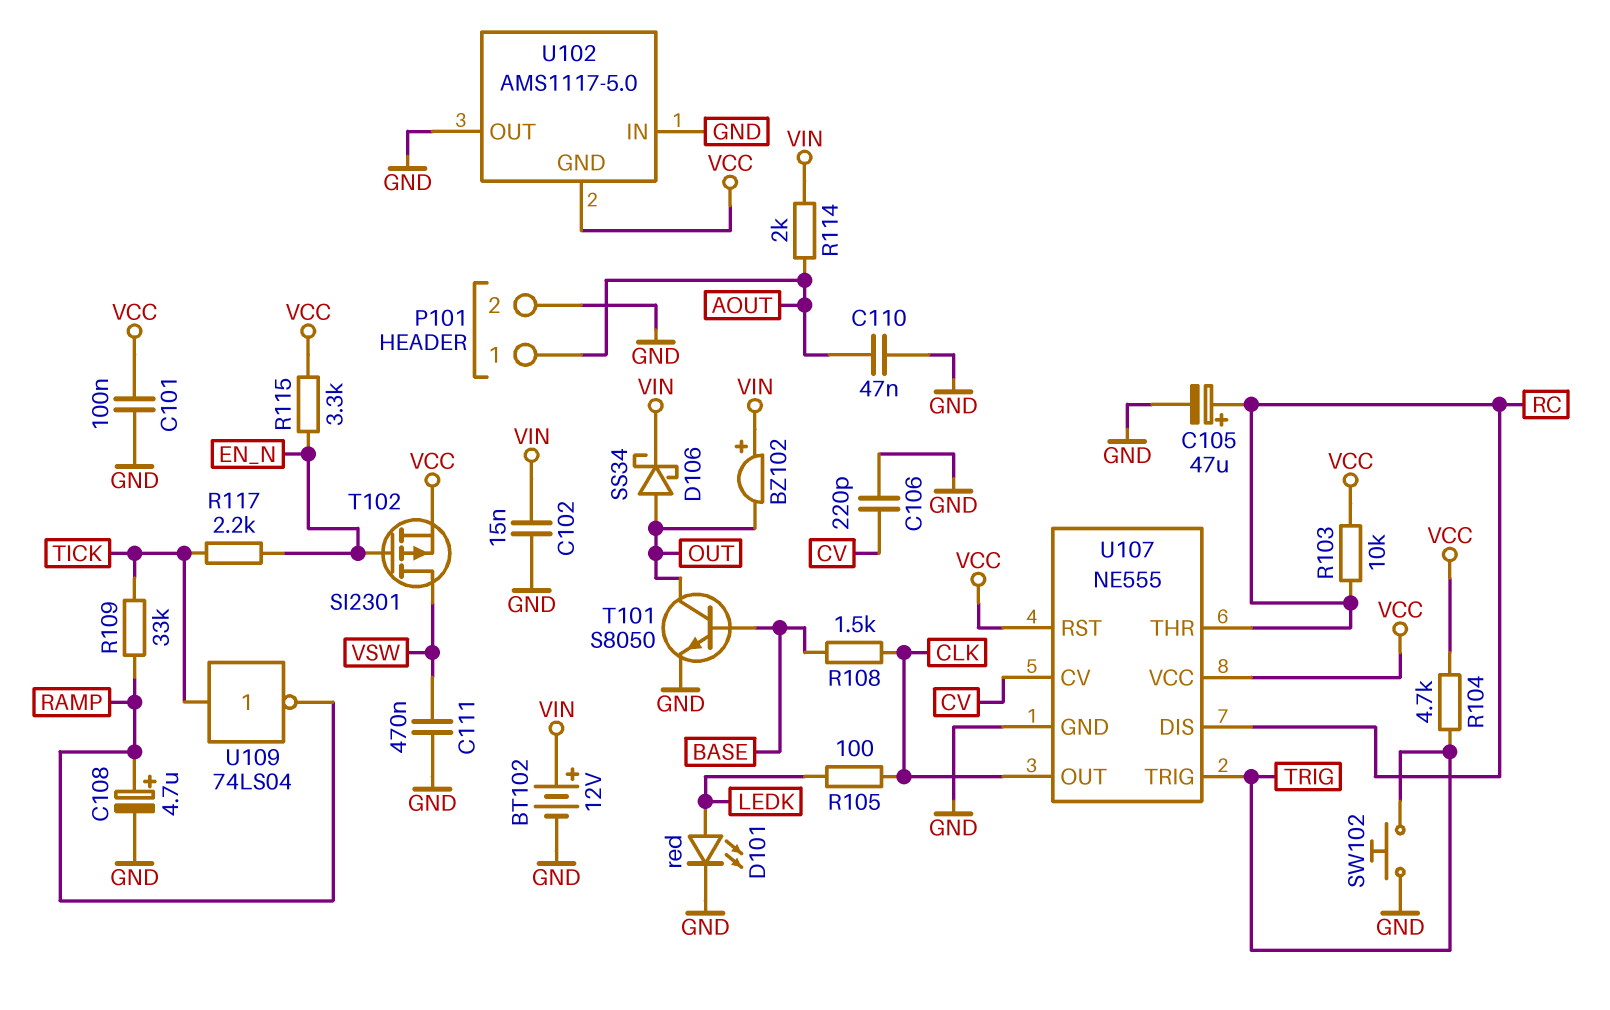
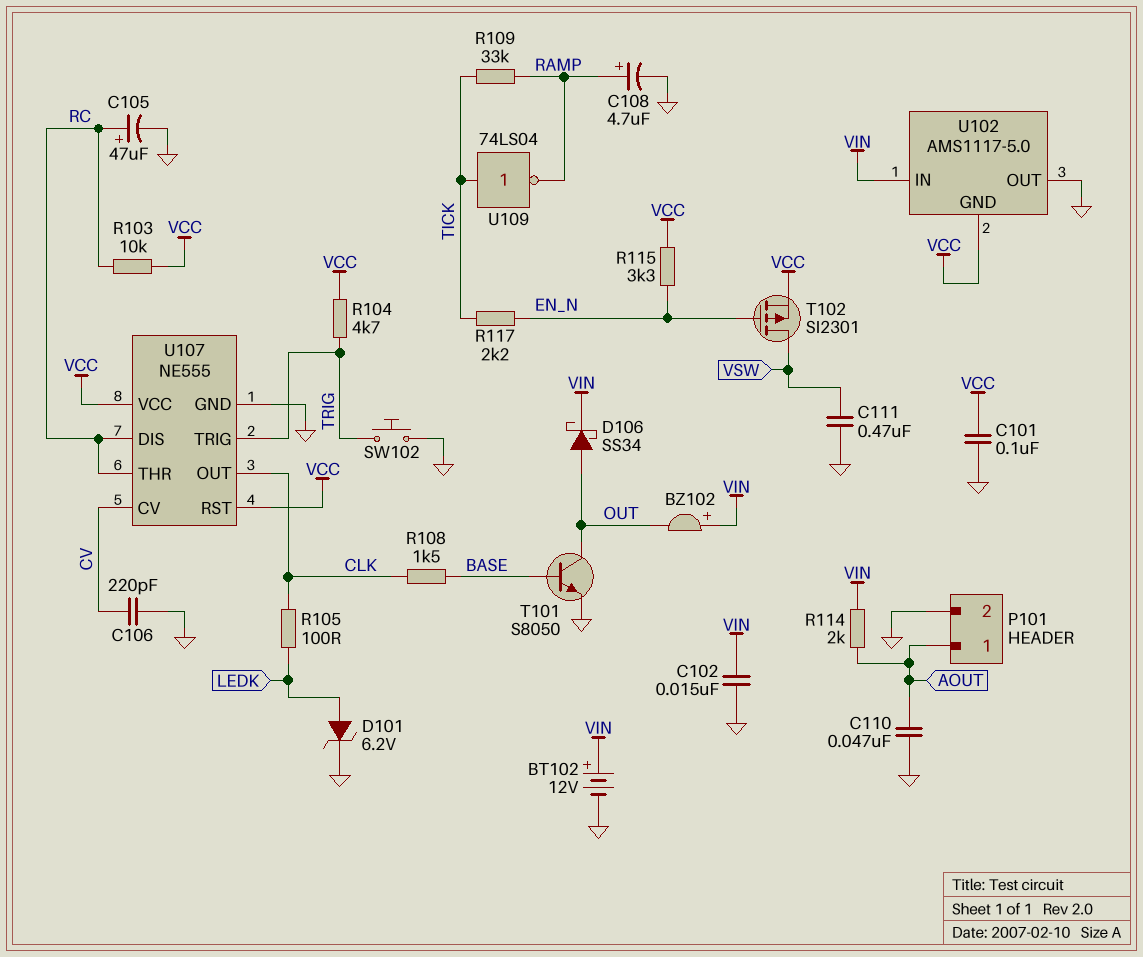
D101: LED red (A LEDK, K GND) -> zener 6.2V (A LEDK, K GND)
U102 pin IN: GND -> VIN

